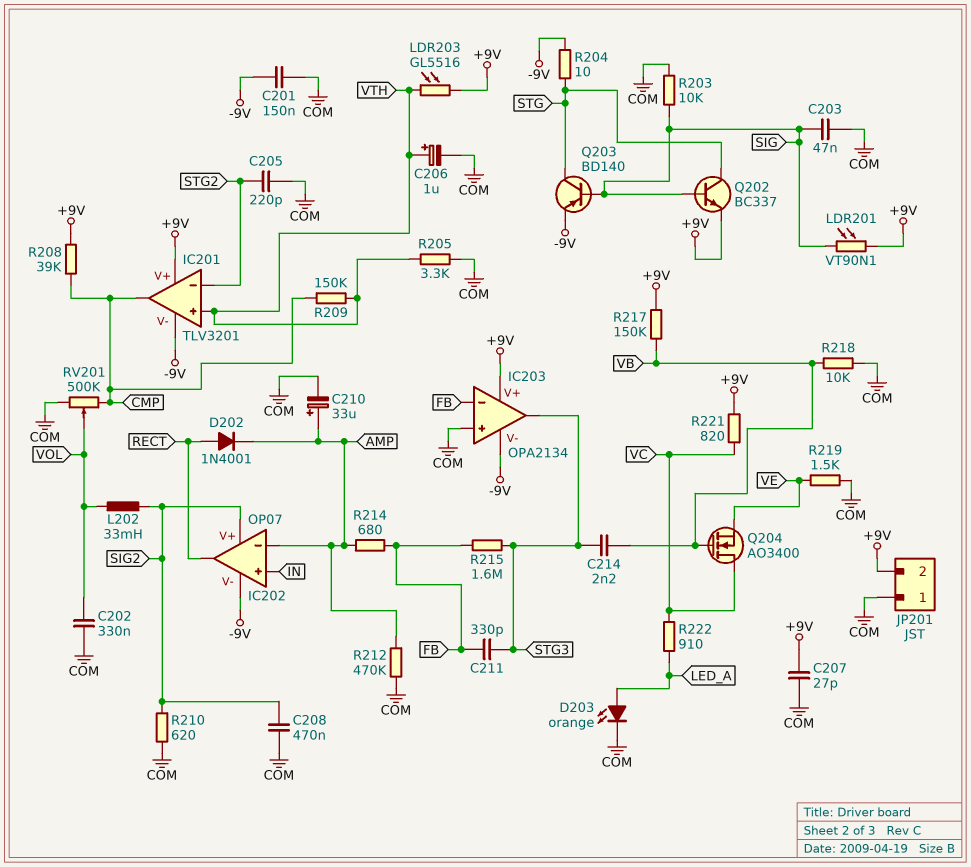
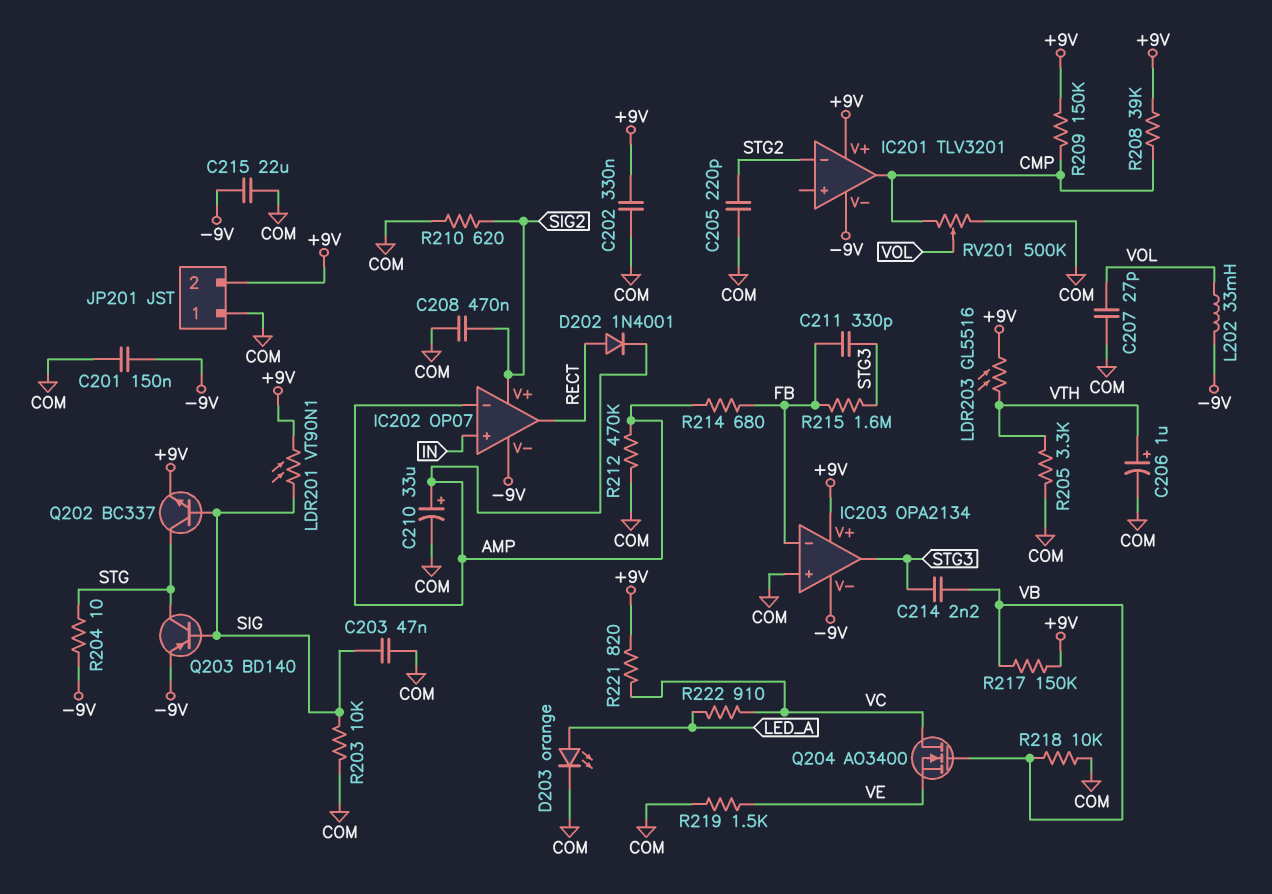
C202: 330nF (COM, VOL) -> 330nF (+9V, COM)
C207: 27pF (+9V, COM) -> 27pF (COM, VOL)
C215: none -> 22uF (-9V, COM)
IC201 pin in+: VTH -> none
L202: 33mH (SIG2, VOL) -> 33mH (-9V, VOL)
R209: 150k (CMP, VTH) -> 150k (+9V, CMP)

